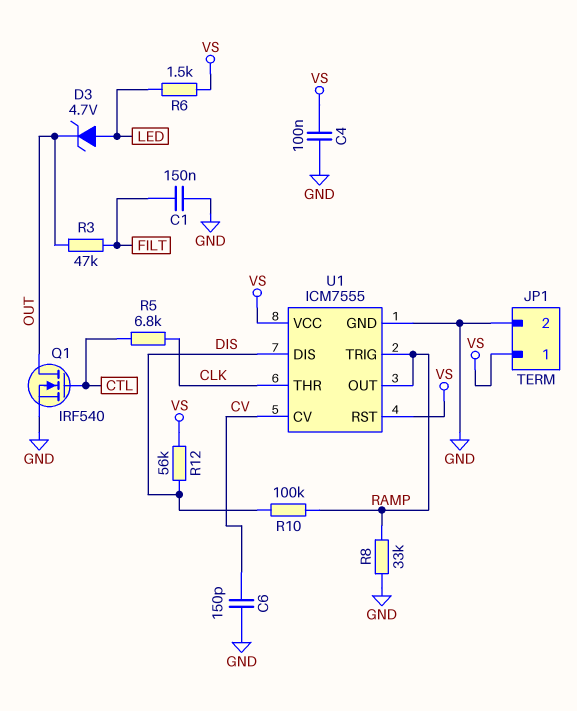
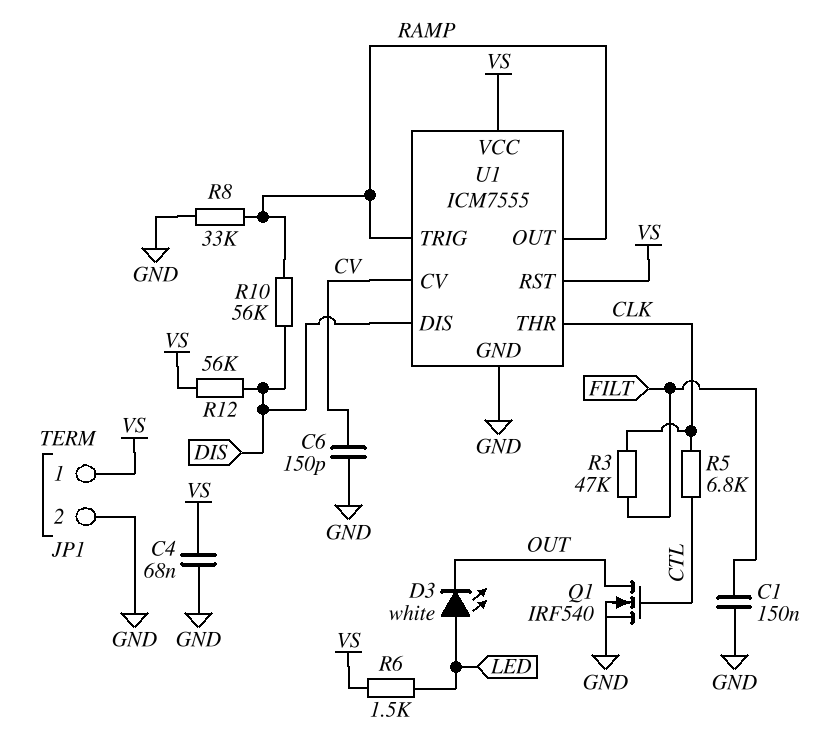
C4: 100nF (GND, VS) -> 68nF (GND, VS)
D3: zener 4.7V (A LED, K OUT) -> LED white (A LED, K OUT)
R3: 47k (FILT, OUT) -> 47k (CLK, FILT)
R10: 100k (DIS, RAMP) -> 56k (DIS, RAMP)

